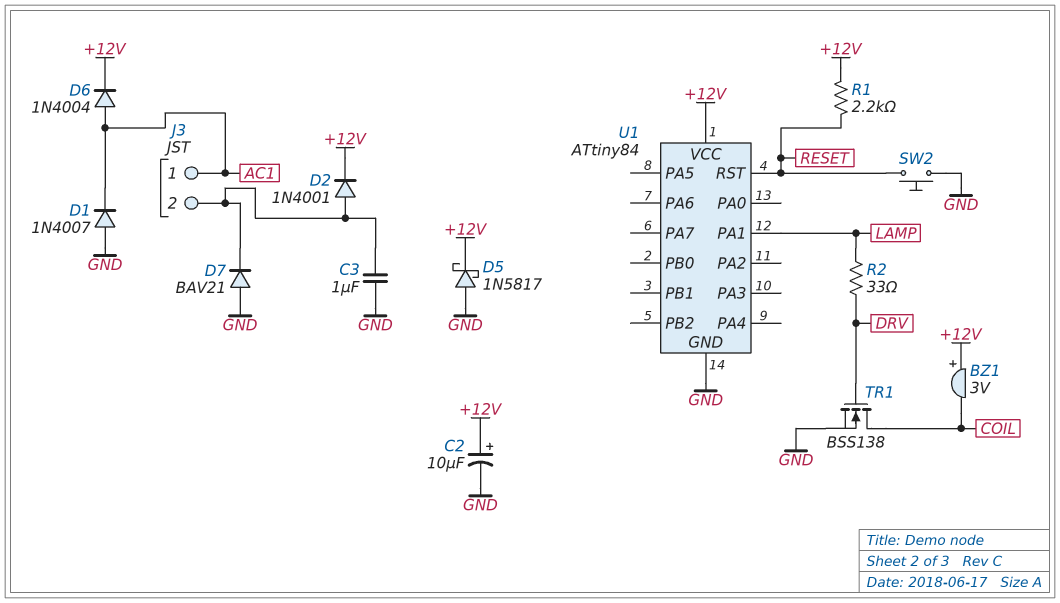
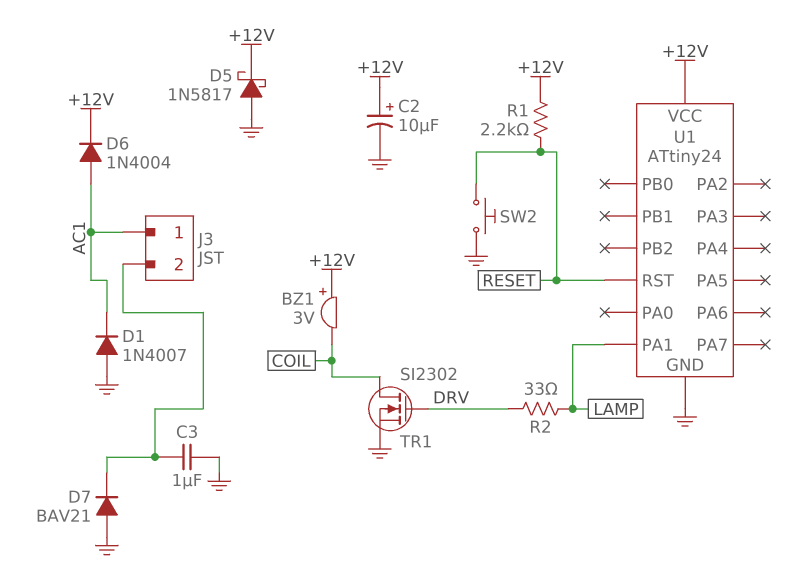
D2: diode 1N4001 (A J3/2, K +12V) -> none
TR1: NMOS BSS138 (G DRV, D COIL, S GND) -> NMOS SI2302 (G DRV, D COIL, S GND)
U1: ATtiny84 -> ATtiny24

